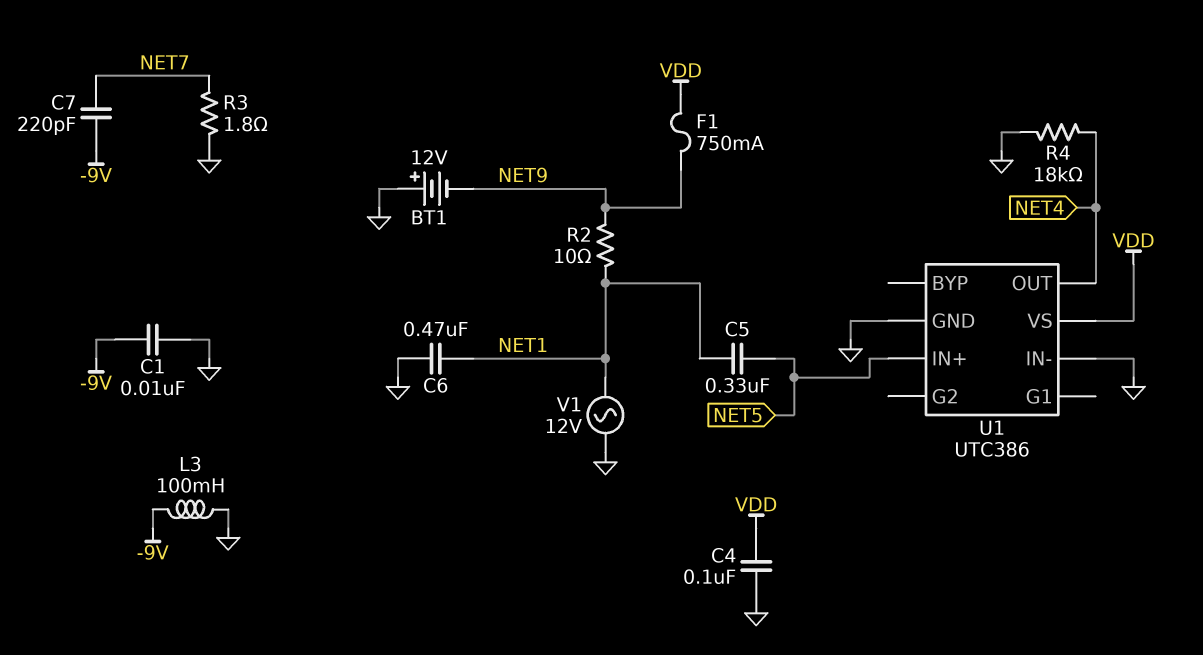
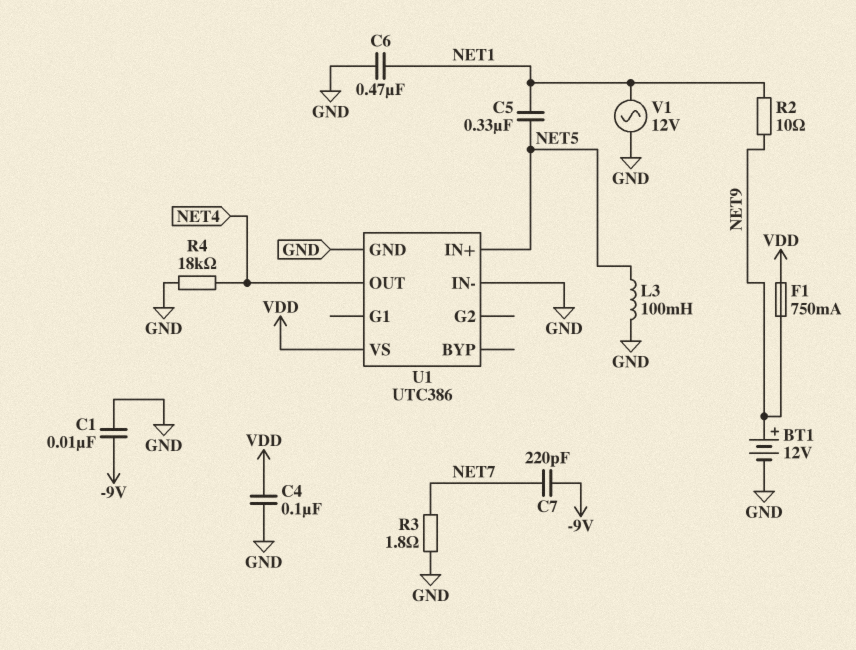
BT1: 12V (plus GND, minus NET9) -> 12V (plus NET9, minus GND)
L3: 100mH (-9V, GND) -> 100mH (GND, NET5)

